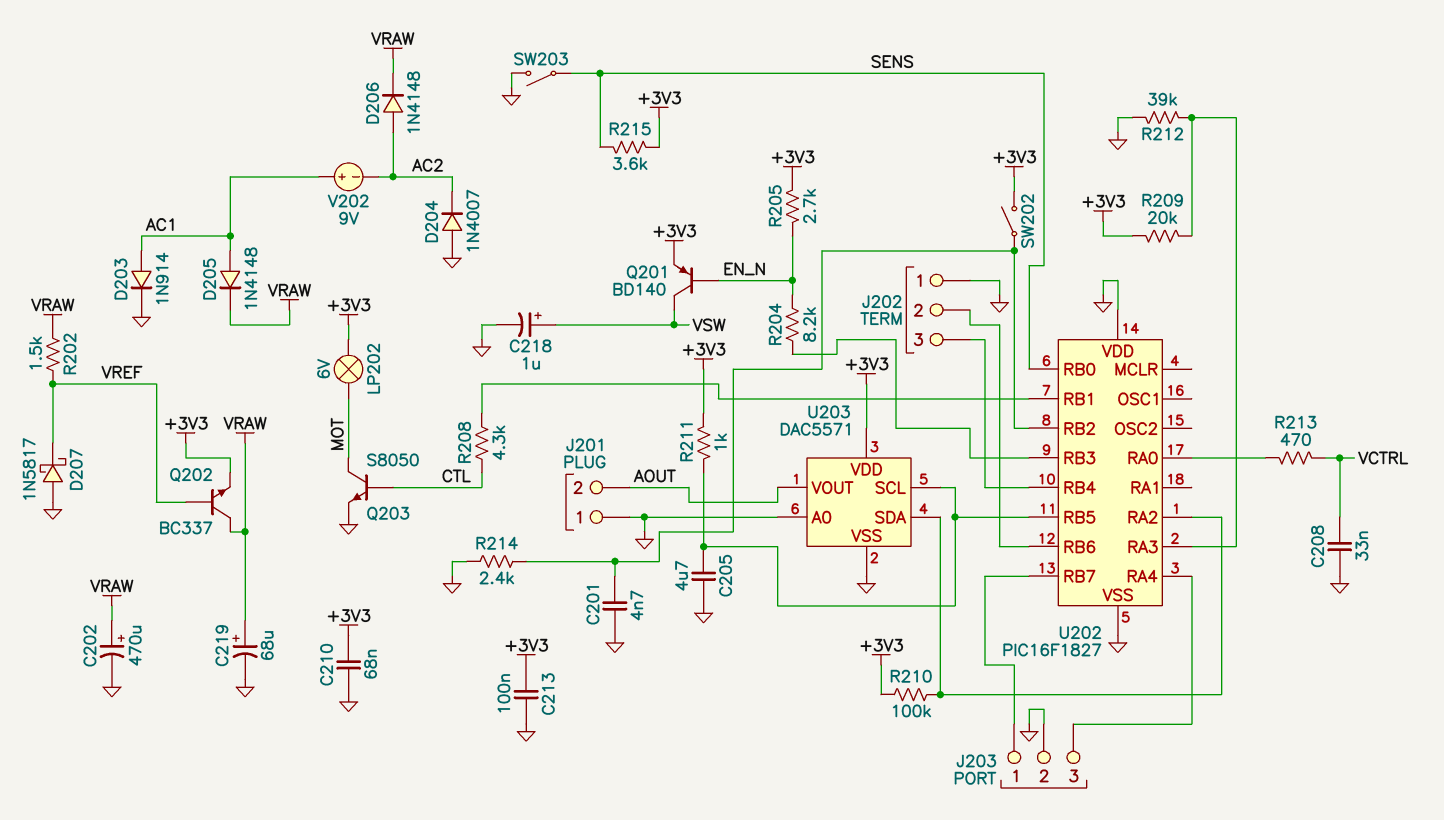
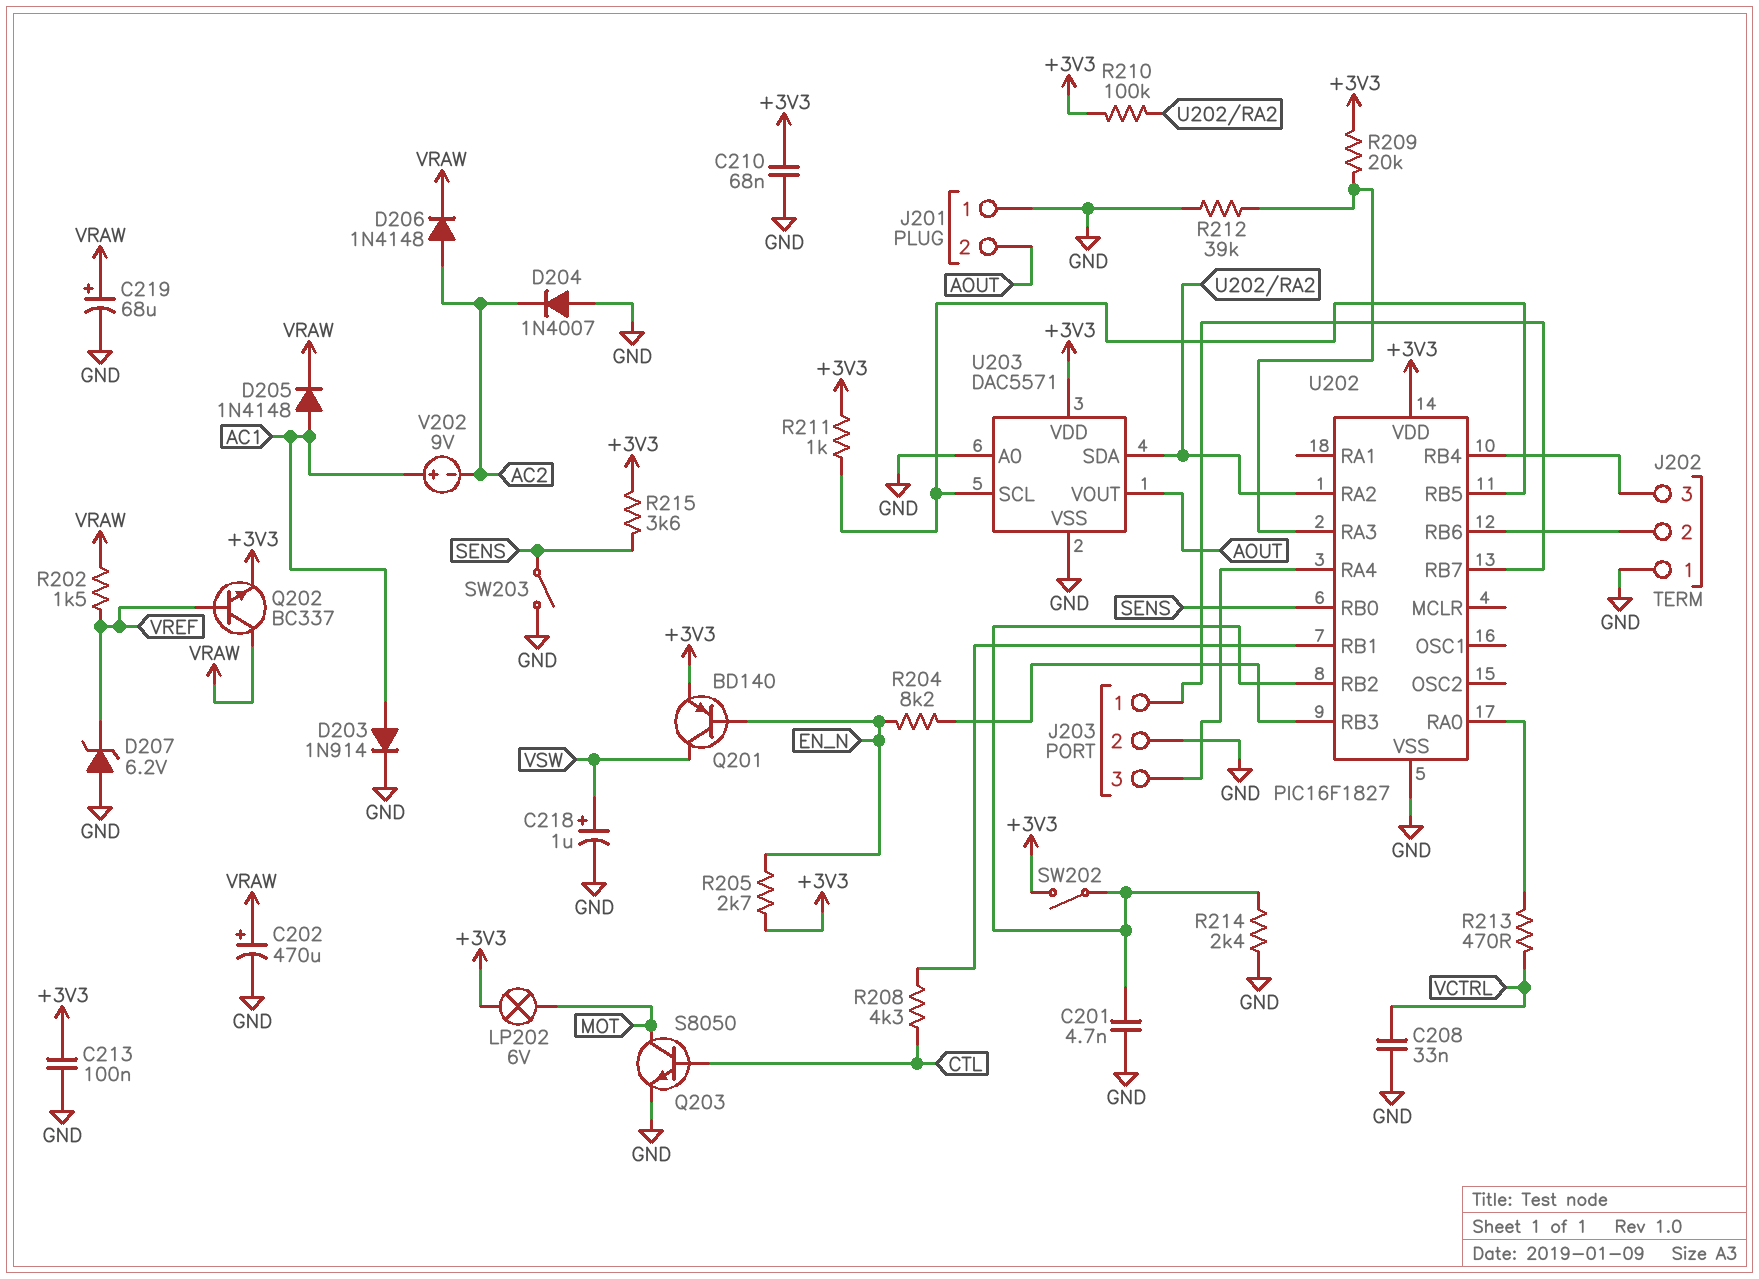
C205: 4.7uF (GND, U202/RB5) -> none
D207: schottky 1N5817 (A GND, K VREF) -> zener 6.2V (A GND, K VREF)
U202 pin VDD: GND -> +3V3

